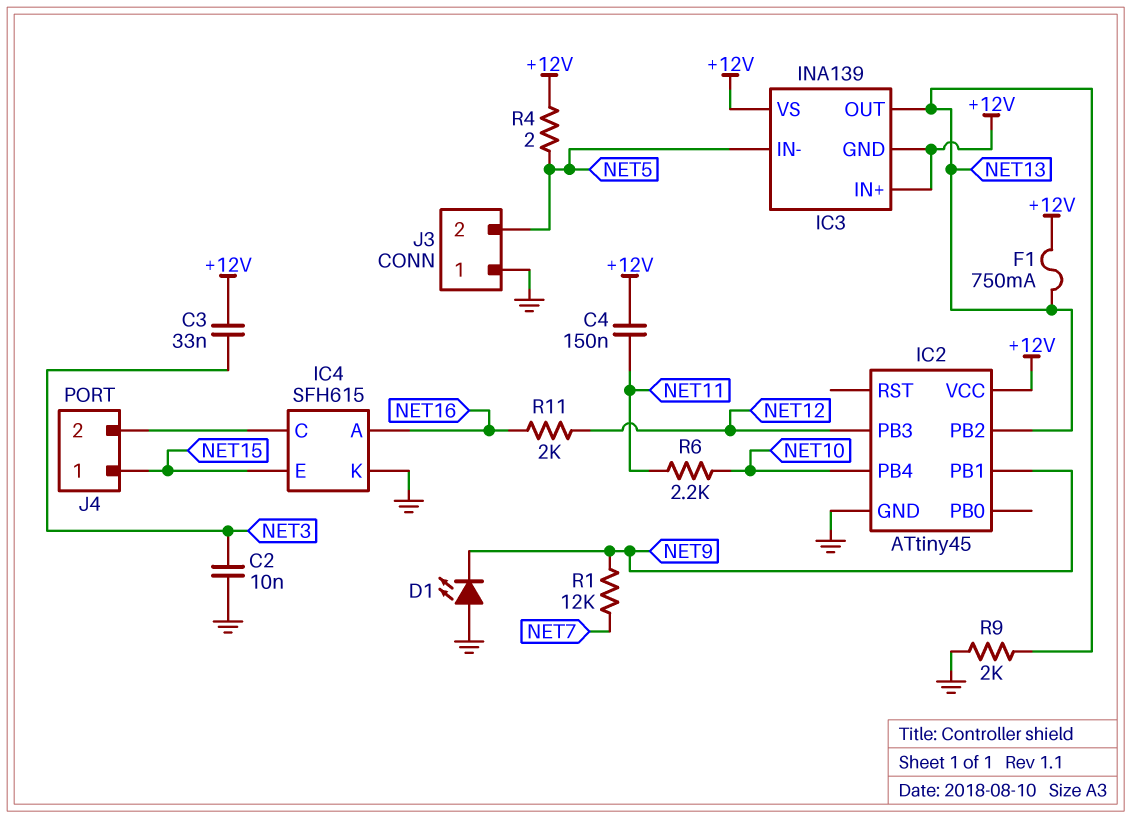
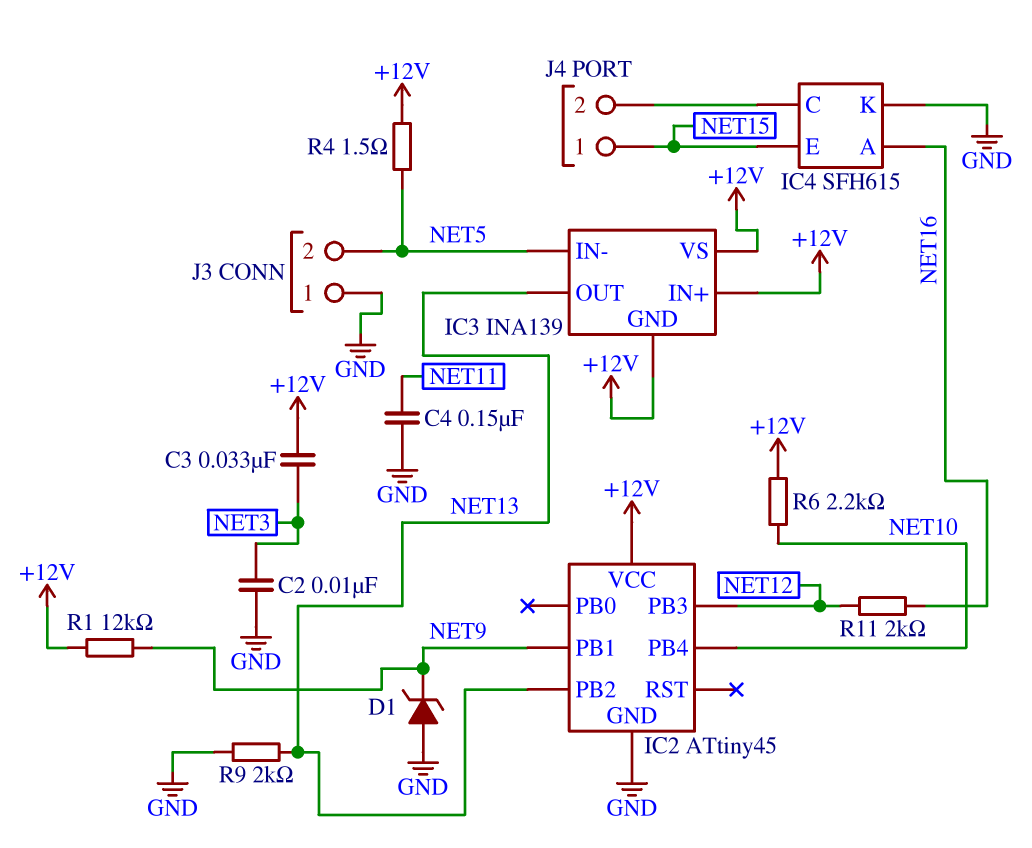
C4: 150nF (+12V, NET11) -> 150nF (GND, NET11)
D1: LED (A GND, K NET9) -> zener (A GND, K NET9)
F1: 750mA (+12V, NET13) -> none
R1: 12k (NET7, NET9) -> 12k (+12V, NET9)
R4: 2 (+12V, NET5) -> 1.5 (+12V, NET5)
R6: 2.2k (NET10, NET11) -> 2.2k (+12V, NET10)

